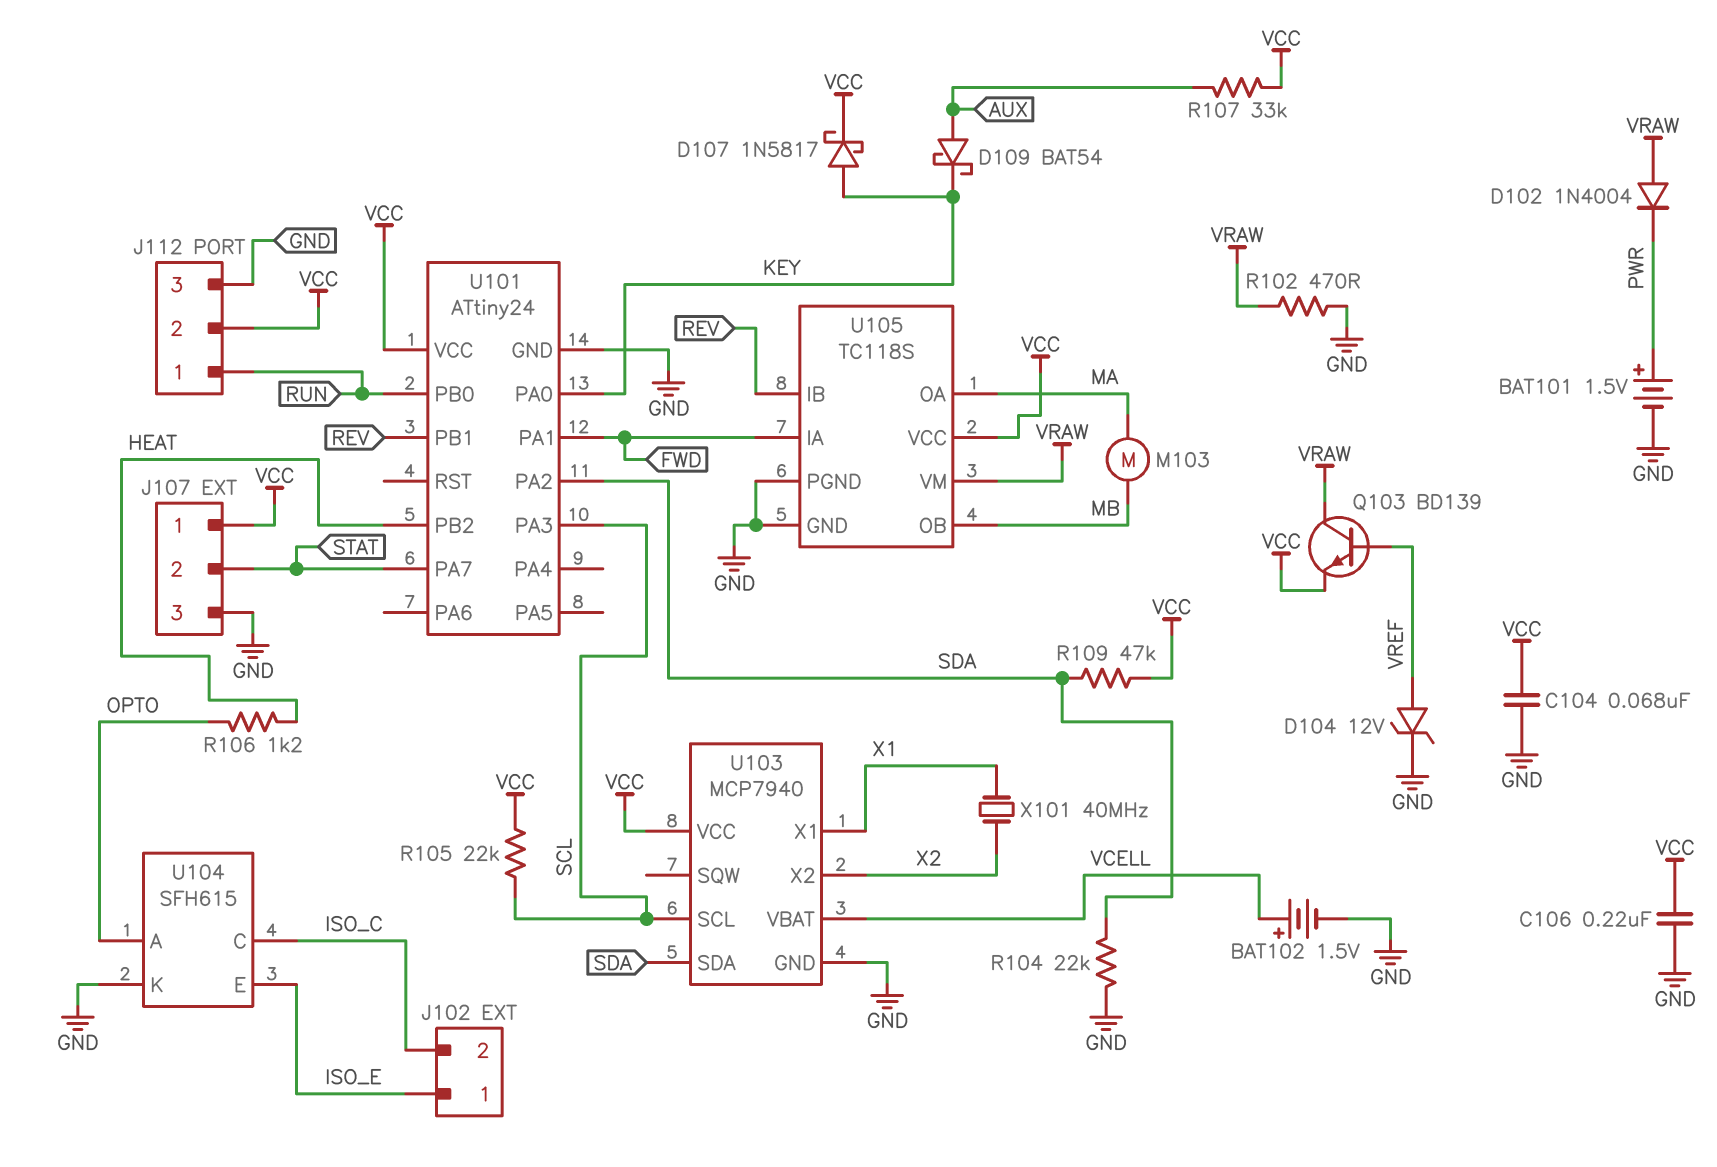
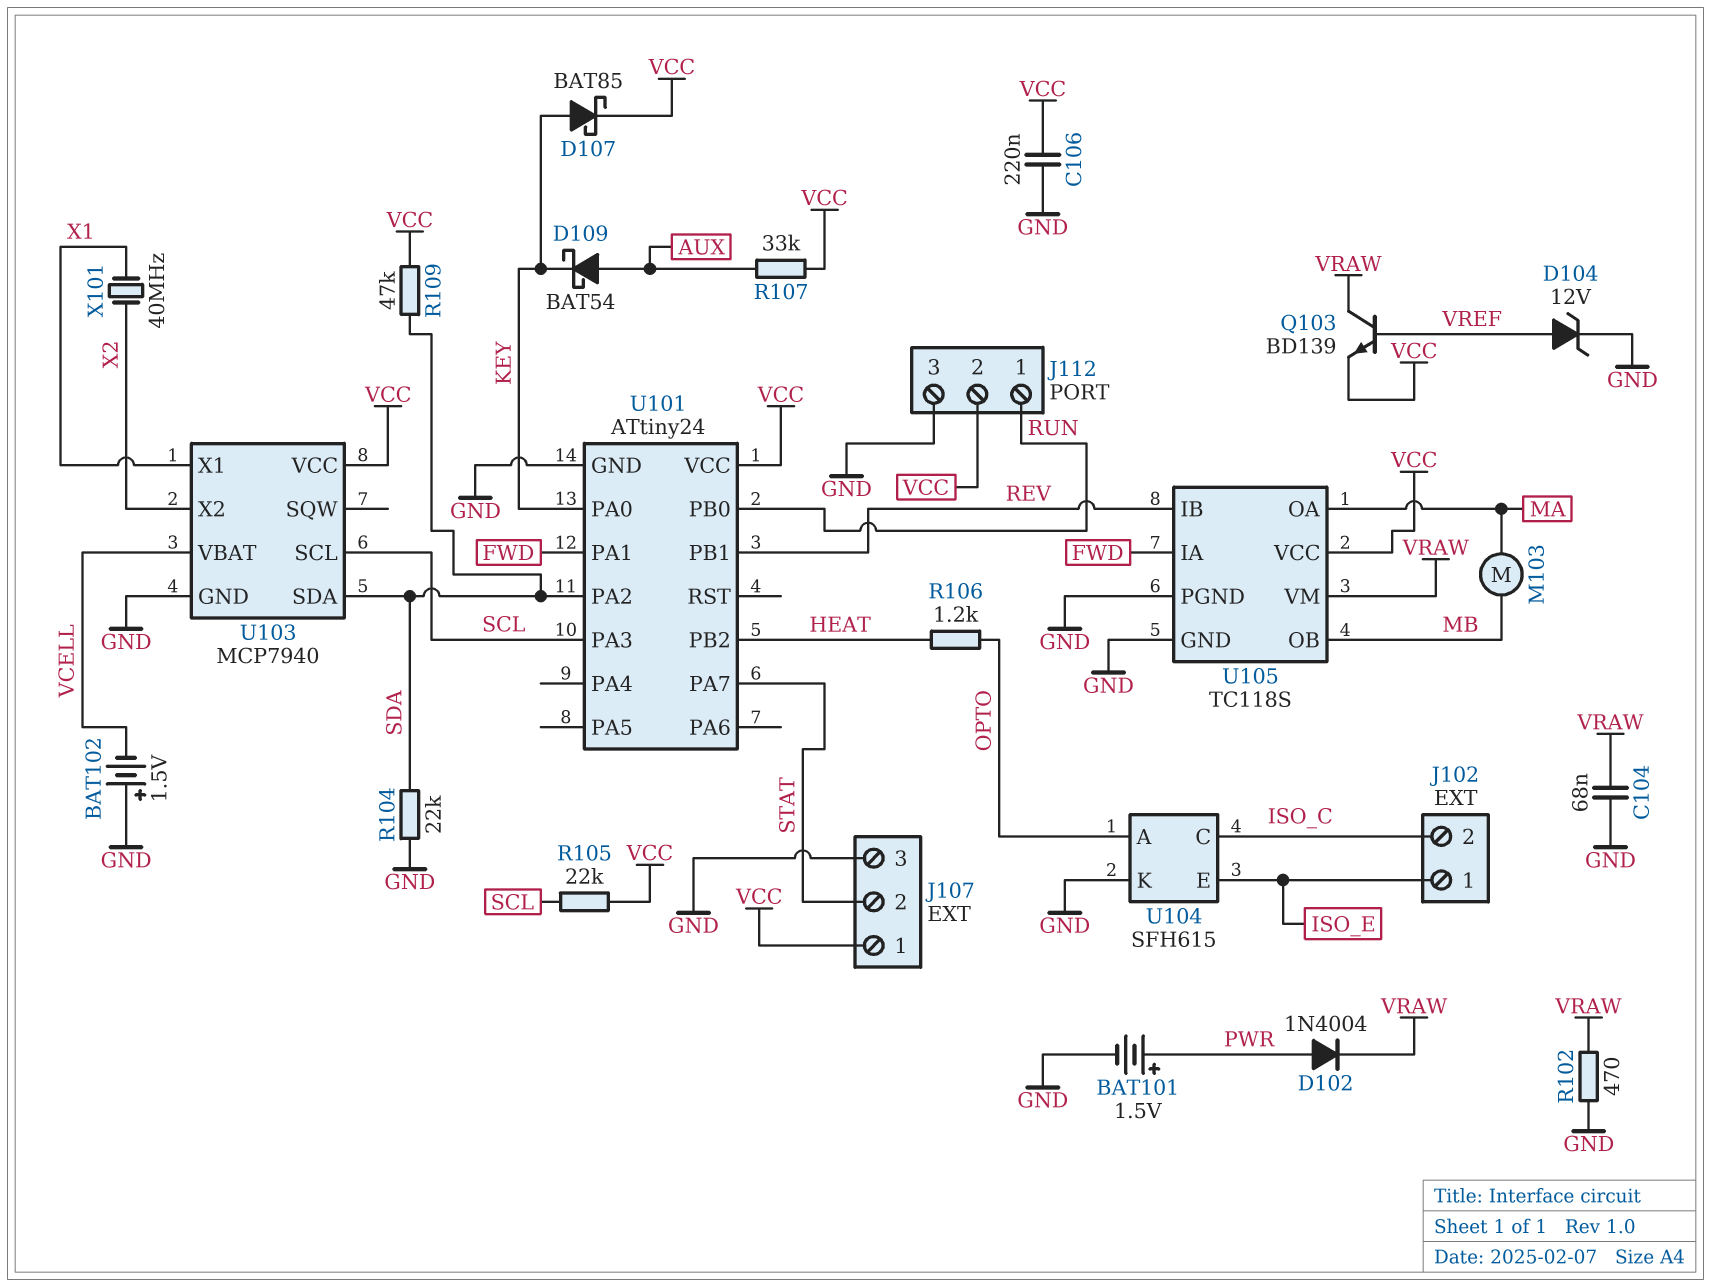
BAT102: 1.5V (plus VCELL, minus GND) -> 1.5V (plus GND, minus VCELL)
C104: 68nF (GND, VCC) -> 68nF (GND, VRAW)
D102: diode 1N4004 (A VRAW, K PWR) -> diode 1N4004 (A PWR, K VRAW)
D107: schottky 1N5817 (A KEY, K VCC) -> schottky BAT85 (A KEY, K VCC)

